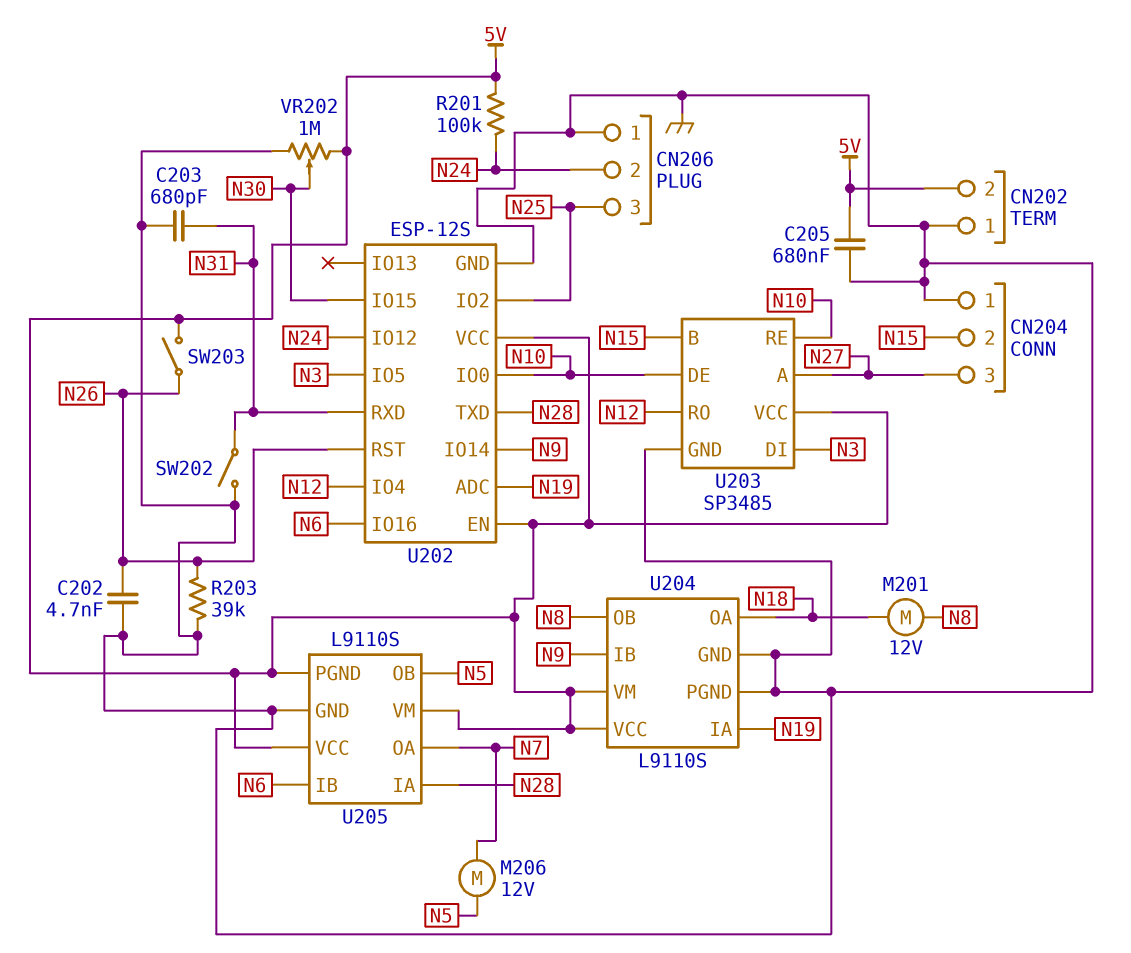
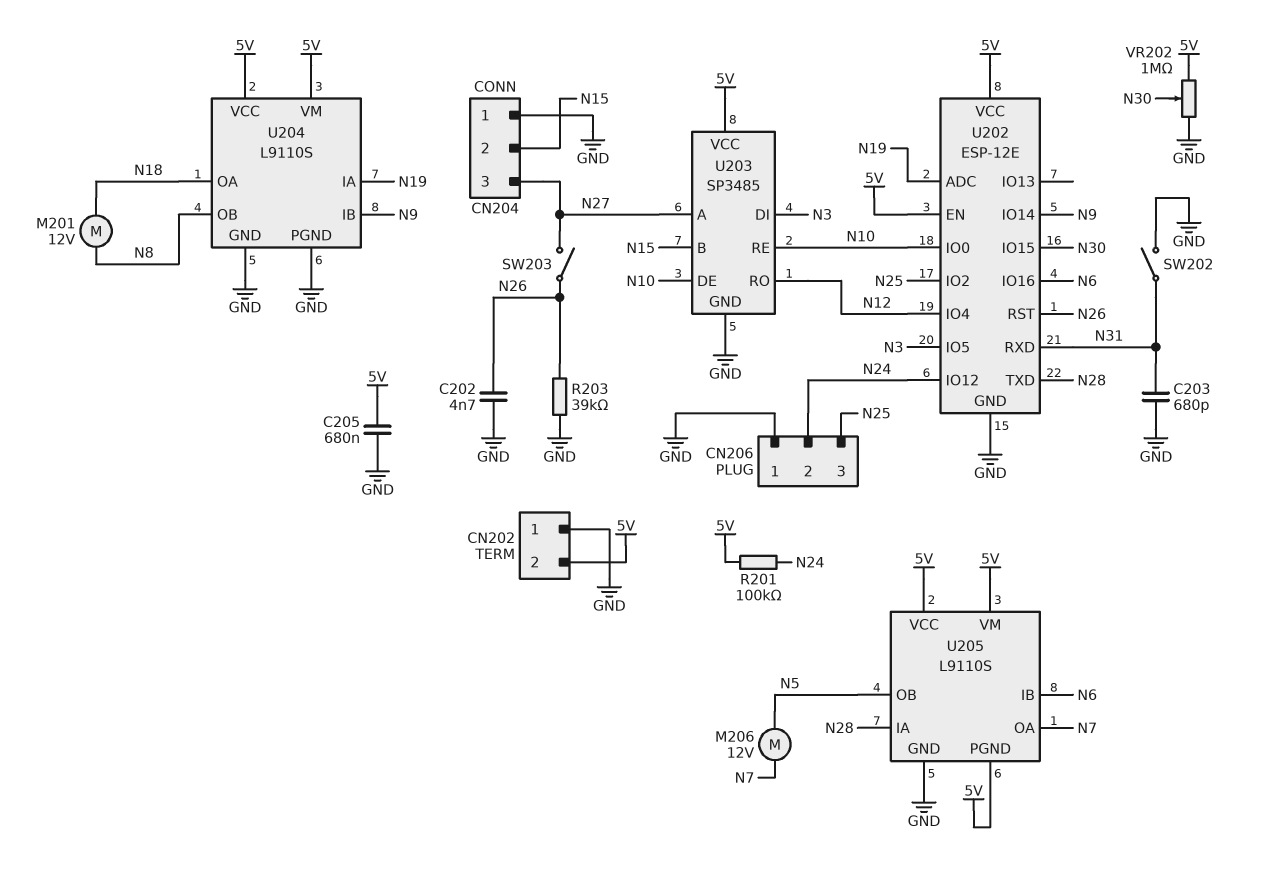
SW203: switch (5V, N26) -> switch (N26, N27)
U202: ESP-12S -> ESP-12E

